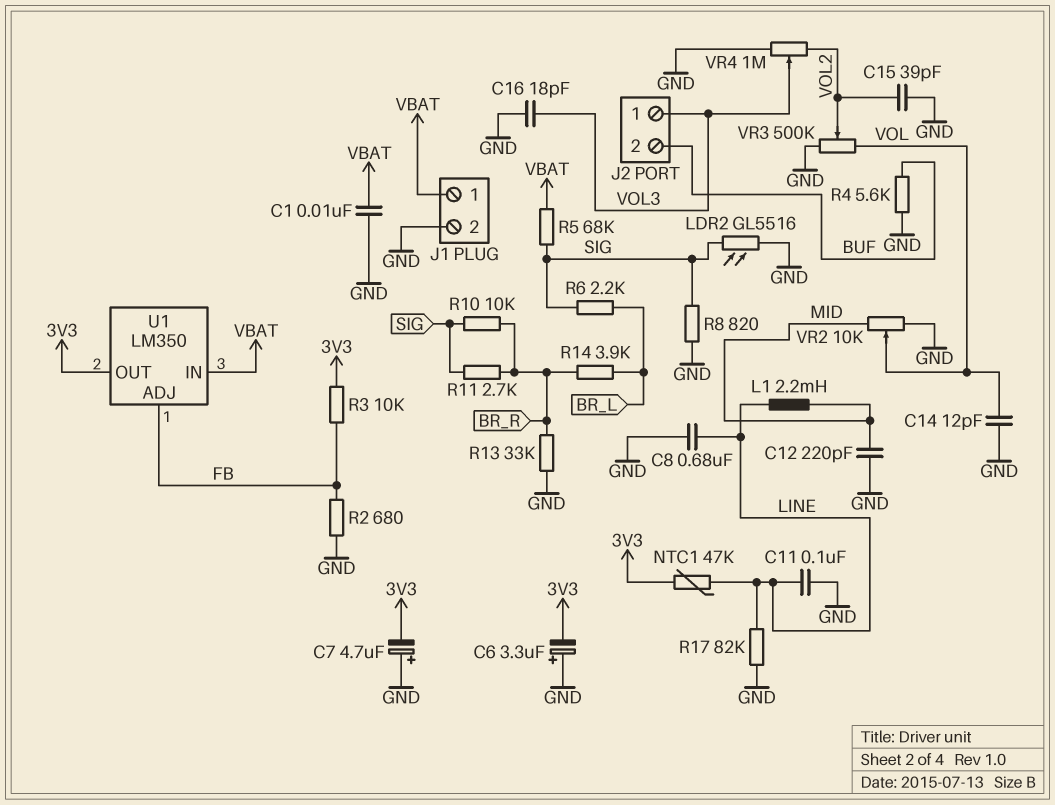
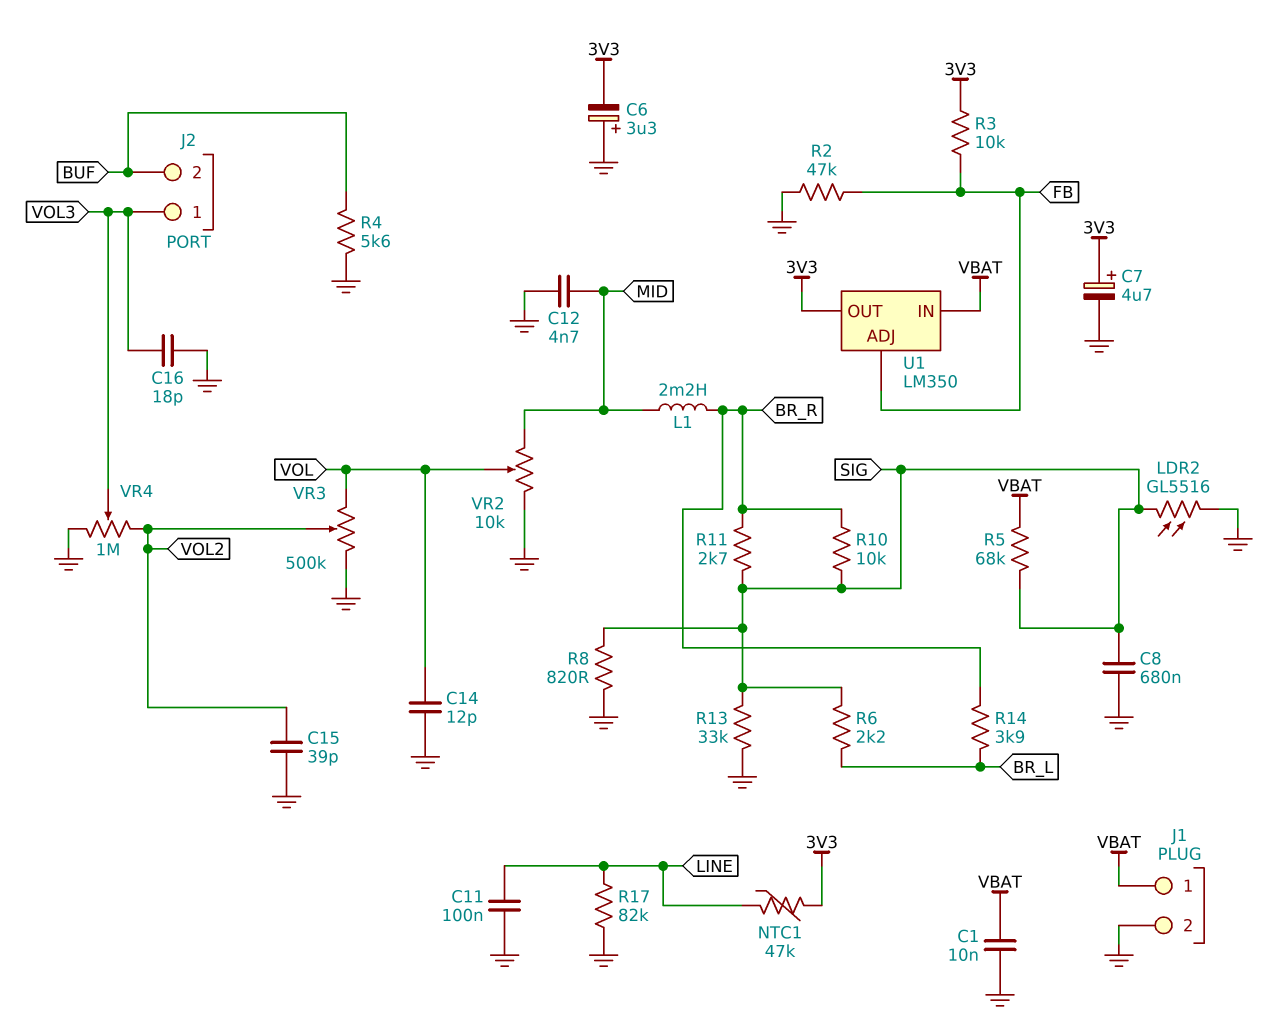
C7: 4.7uF (plus GND, minus 3V3) -> 4.7uF (plus 3V3, minus GND)
C8: 680nF (GND, LINE) -> 680nF (GND, SIG)
C12: 220pF (GND, MID) -> 4.7nF (GND, MID)
L1: 2.2mH (LINE, MID) -> 2.2mH (BR_R, MID)
R2: 680 (FB, GND) -> 47k (FB, GND)
R13: 33k (BR_R, GND) -> 33k (GND, SIG)

